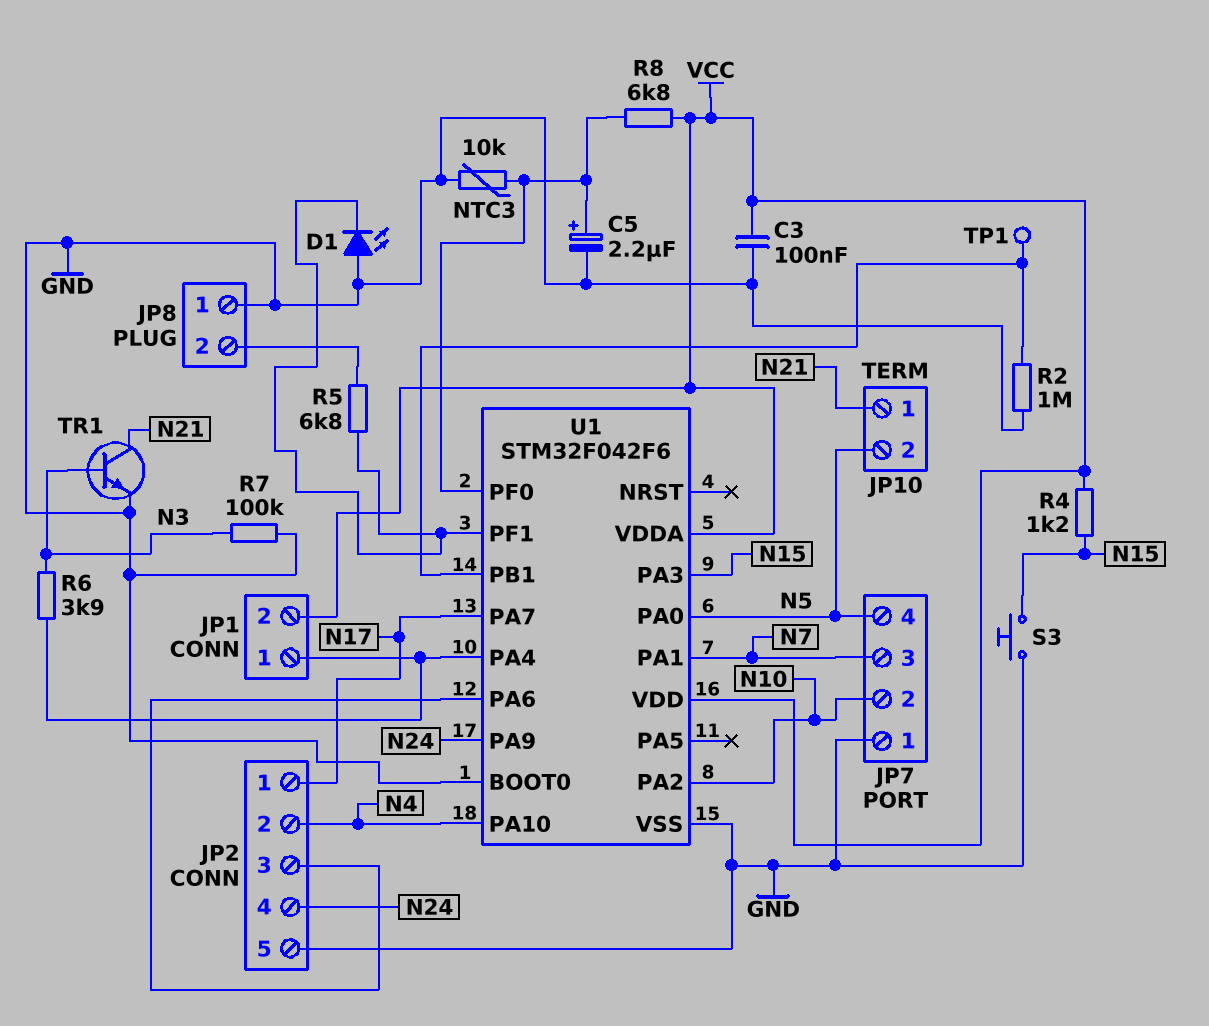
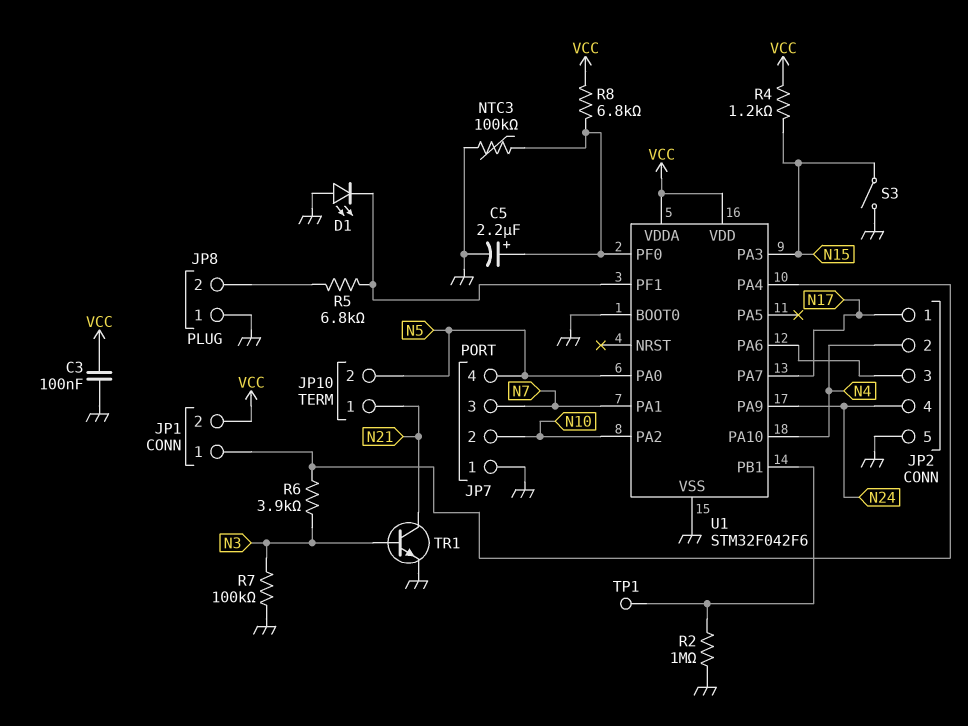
NTC3: 10k (GND, U1/PF0) -> 100k (GND, U1/PF0)
S3: button (GND, N15) -> switch (GND, N15)

